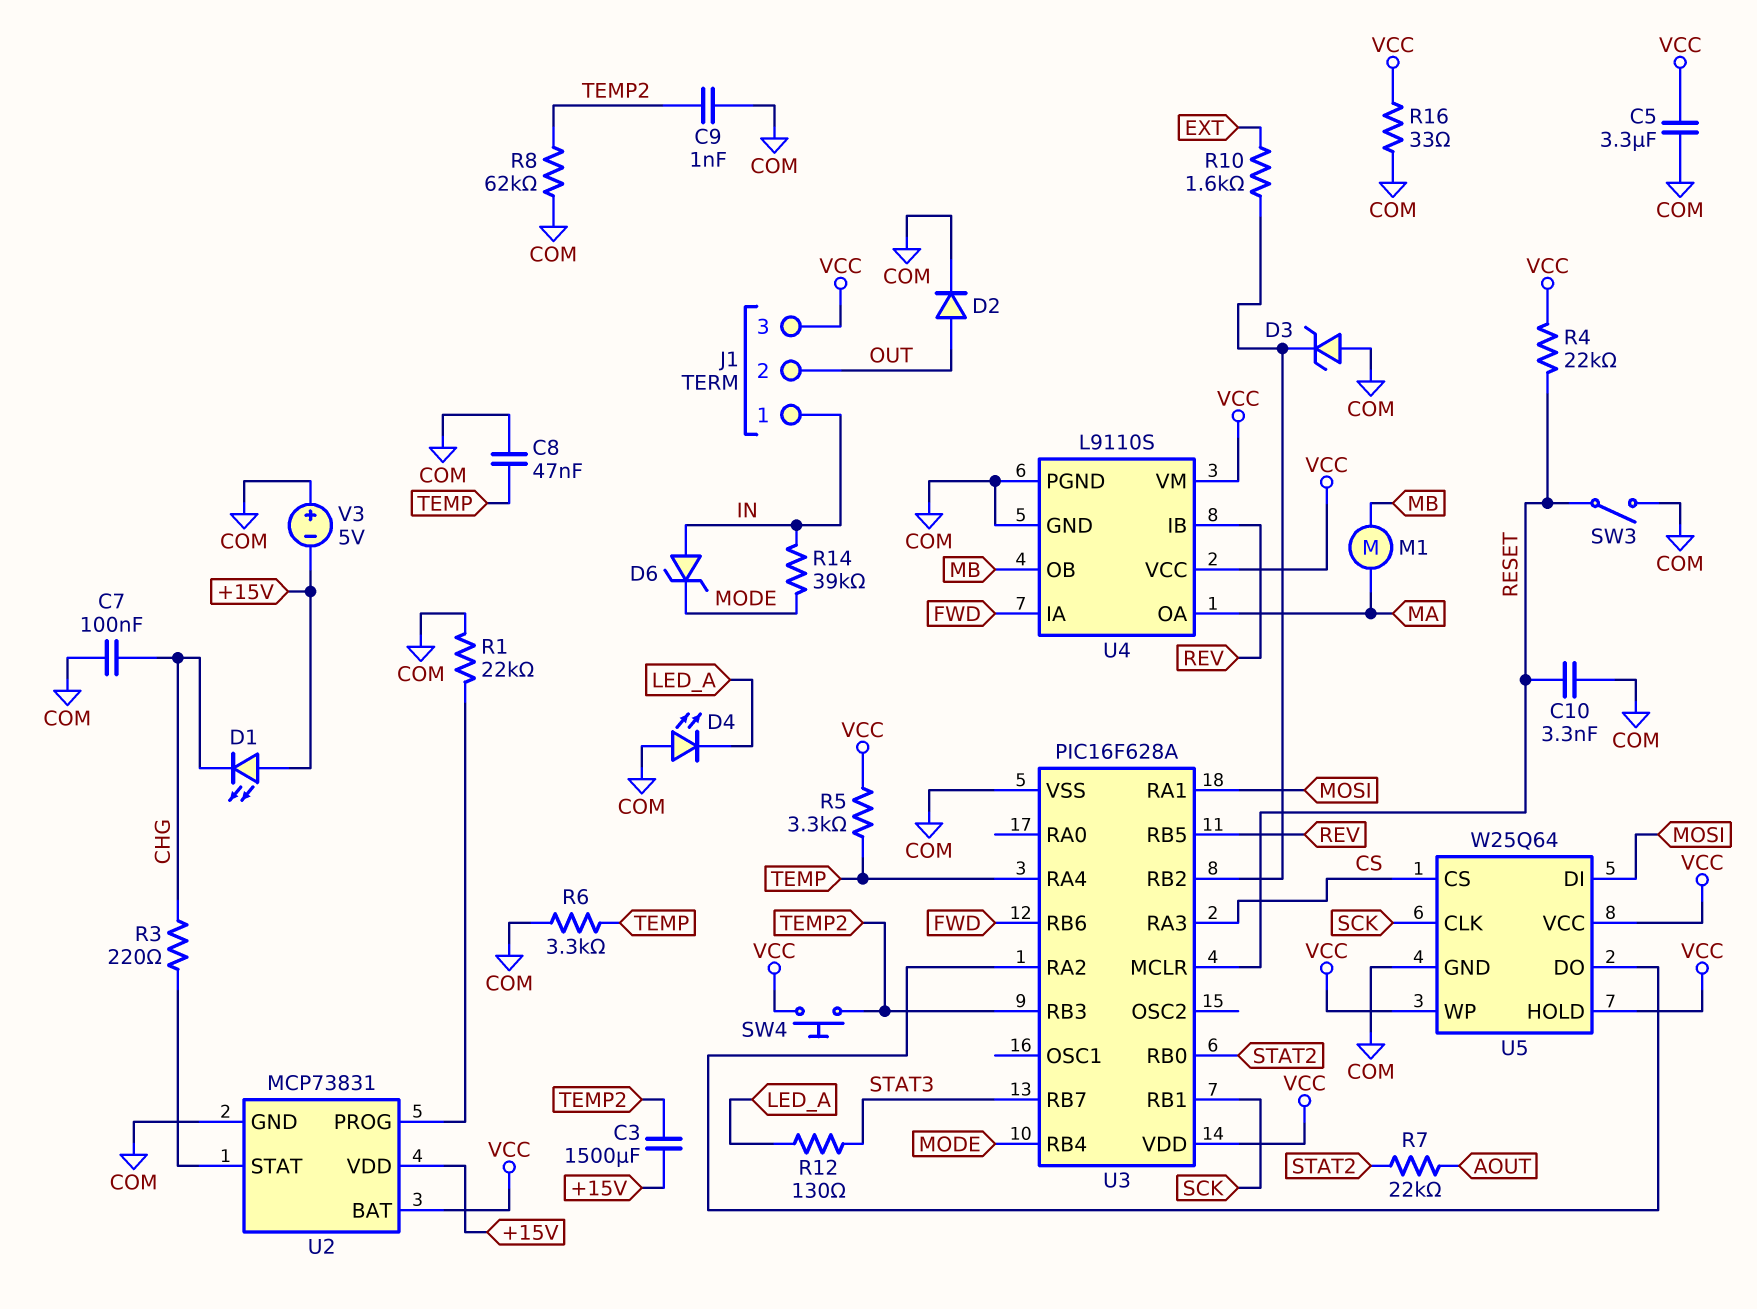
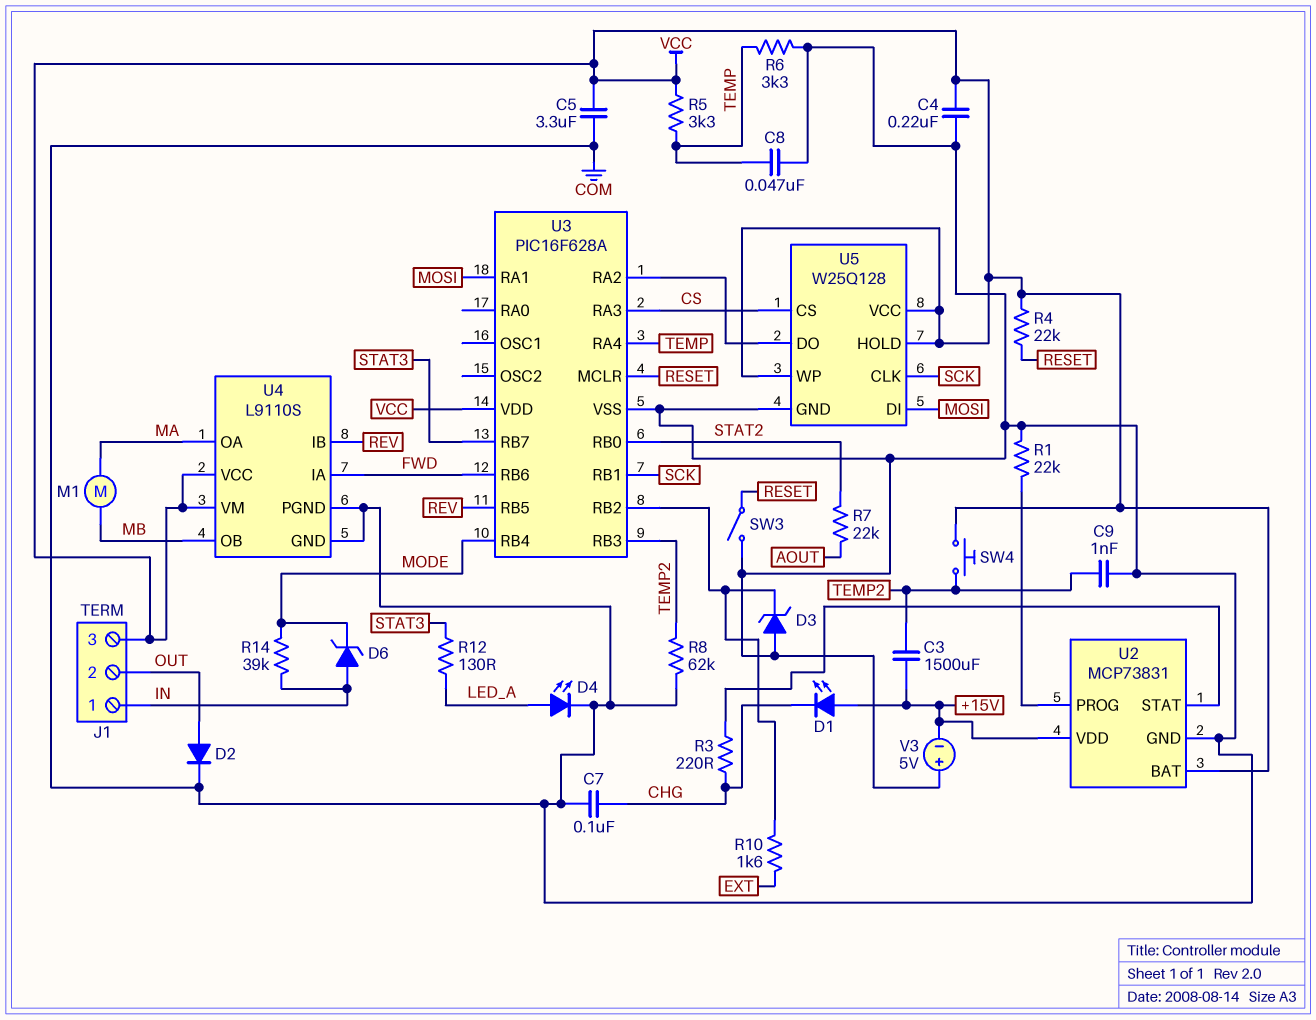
C4: none -> 220nF (COM, VCC)
C10: 3.3nF (COM, RESET) -> none
D4: LED (A COM, K LED_A) -> LED (A LED_A, K COM)
R16: 33 (COM, VCC) -> none
U5: W25Q64 -> W25Q128

